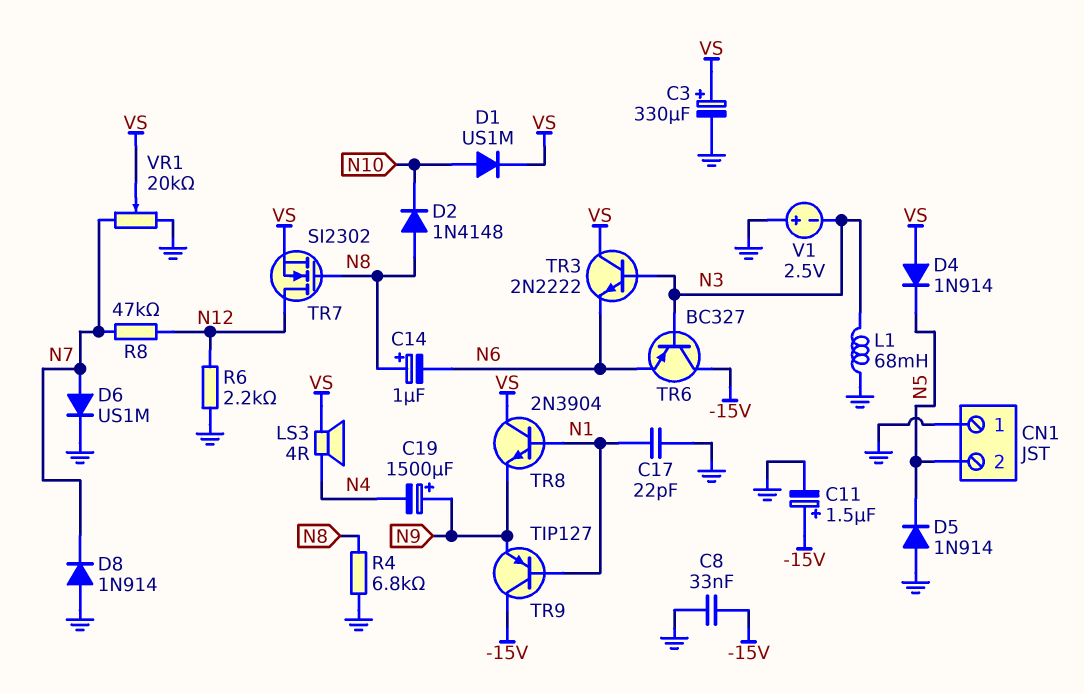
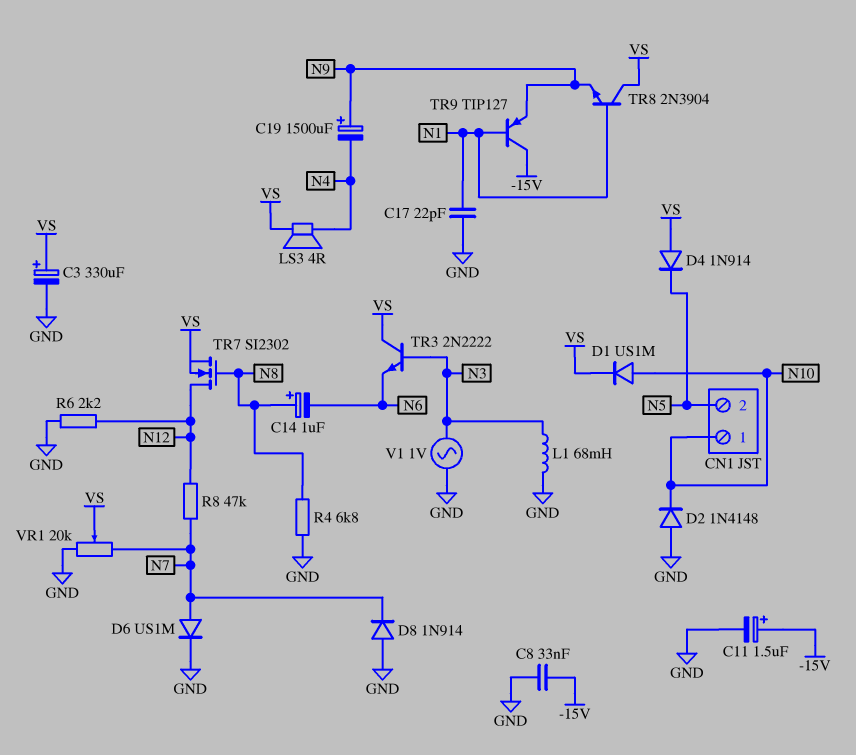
CN1 pin 1: GND -> N10
D2: diode 1N4148 (A N8, K N10) -> diode 1N4148 (A GND, K N10)
D5: diode 1N914 (A GND, K N5) -> none
TR6: PNP BC327 (B N3, C -15V, E N6) -> none
V1: 2.5V (plus GND, minus N3) -> AC 1V (GND, N3)

